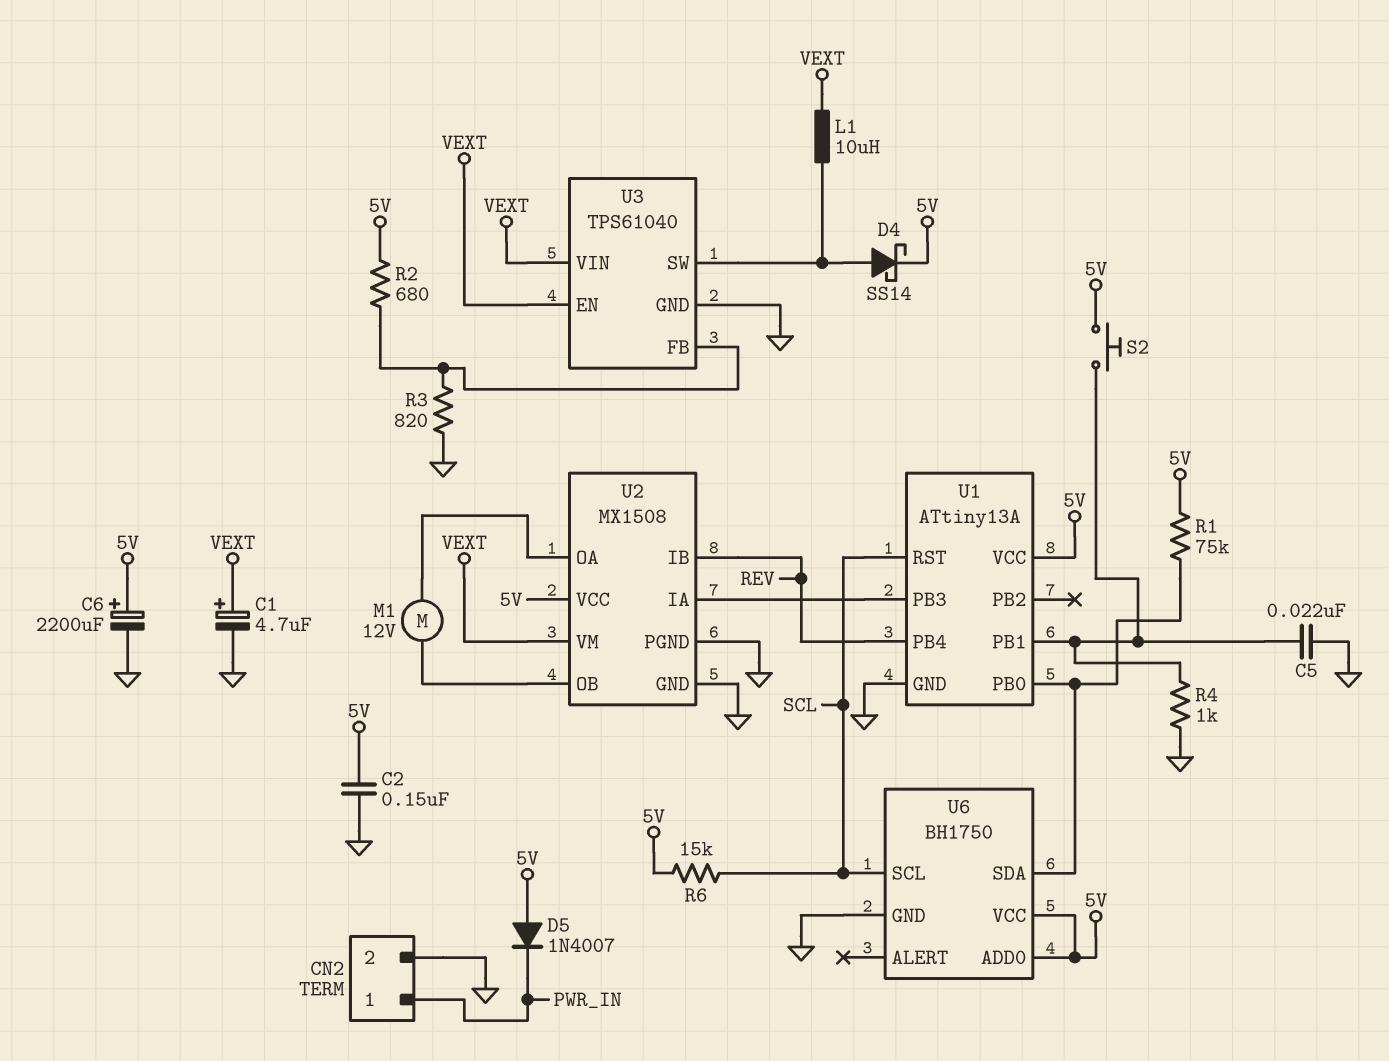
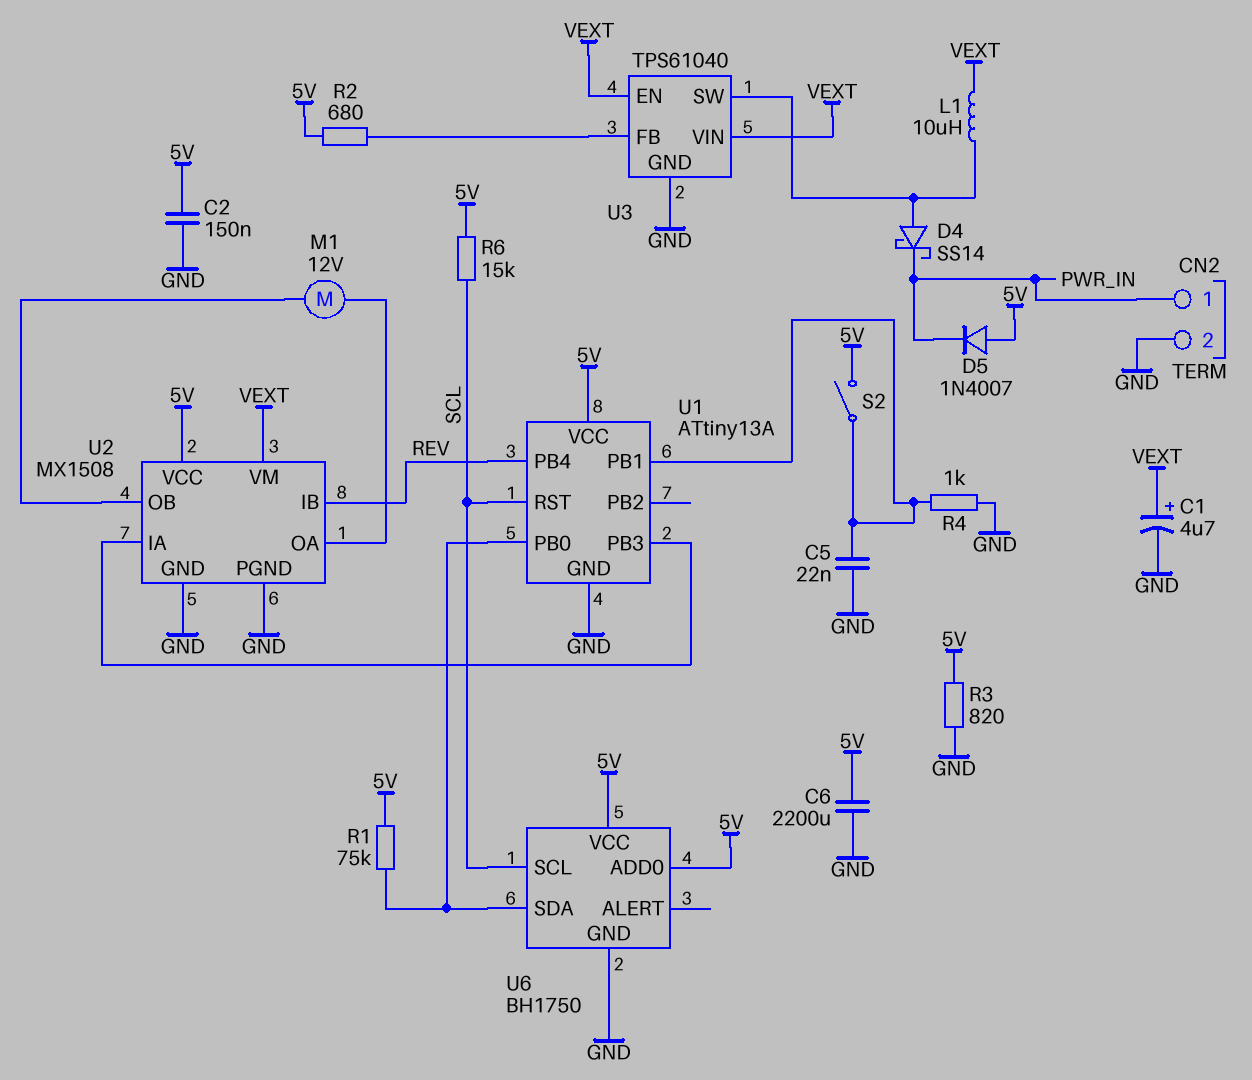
C6: 2200uF (plus 5V, minus GND) -> 2200uF (5V, GND)
D4: schottky SS14 (A U3/SW, K 5V) -> schottky SS14 (A U3/SW, K PWR_IN)
R3: 820 (GND, U3/FB) -> 820 (5V, GND)
S2: button (5V, U1/PB1) -> switch (5V, U1/PB1)

